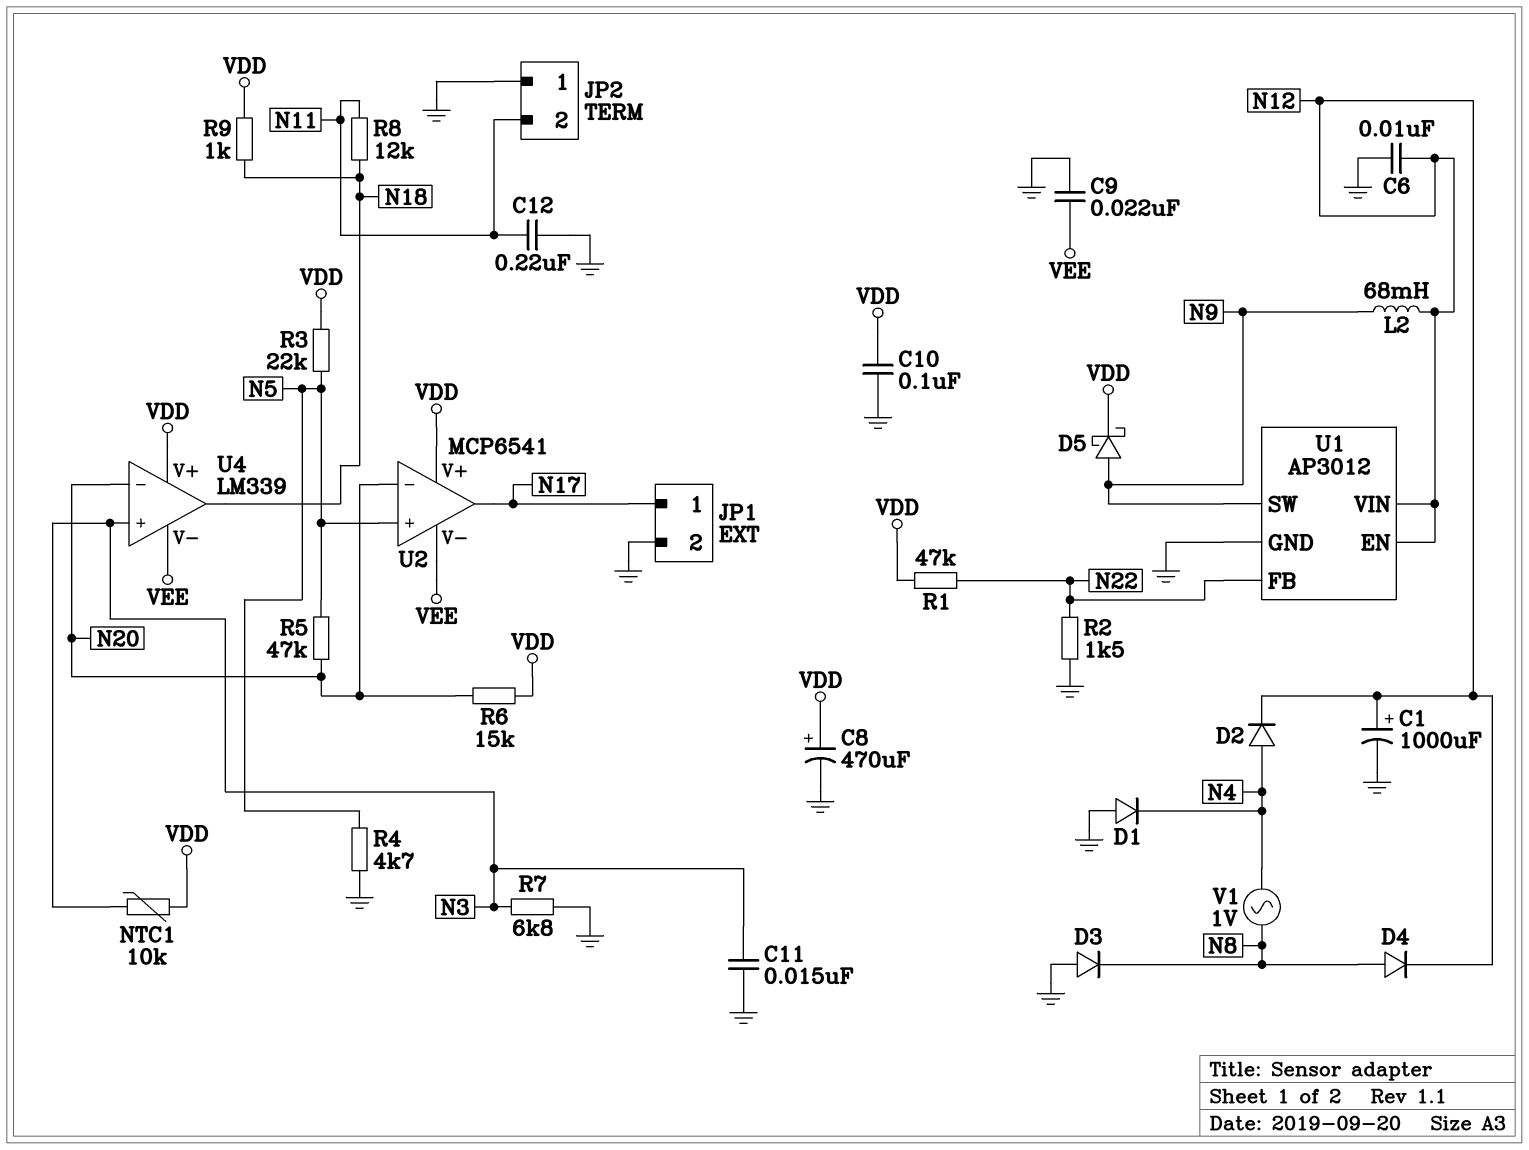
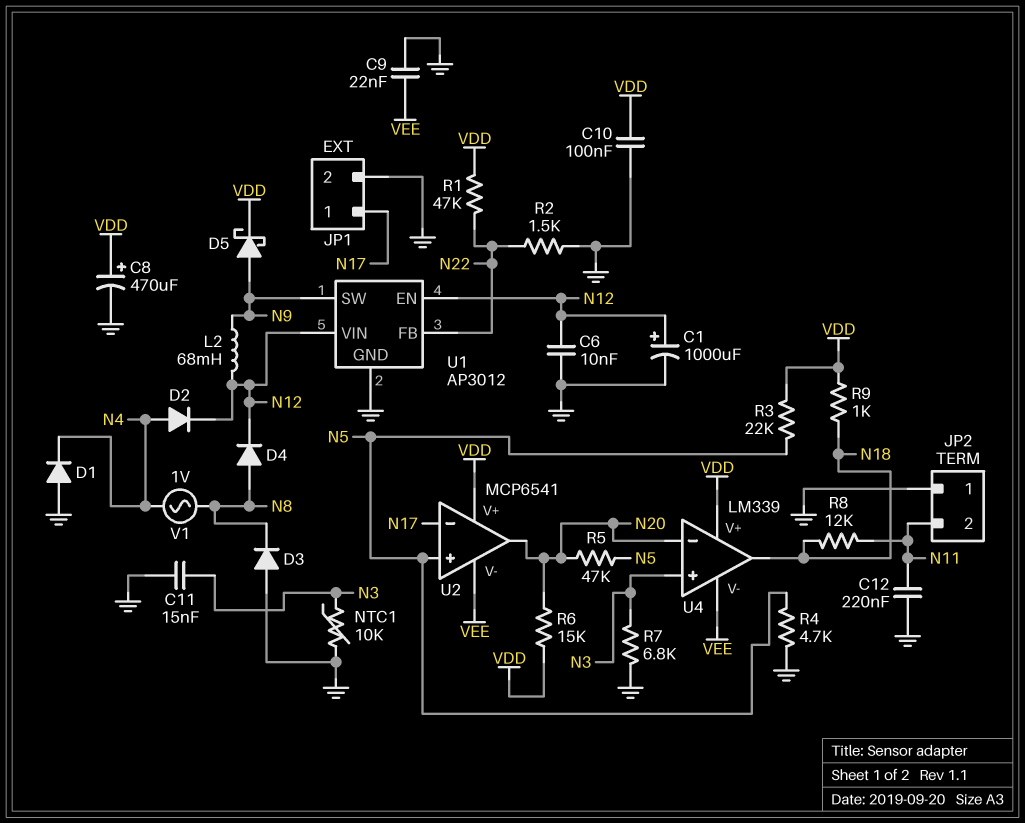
NTC1: 10k (N3, VDD) -> 10k (GND, N3)
U2 pin in-: N20 -> N17
U2 pin out: N17 -> N20

